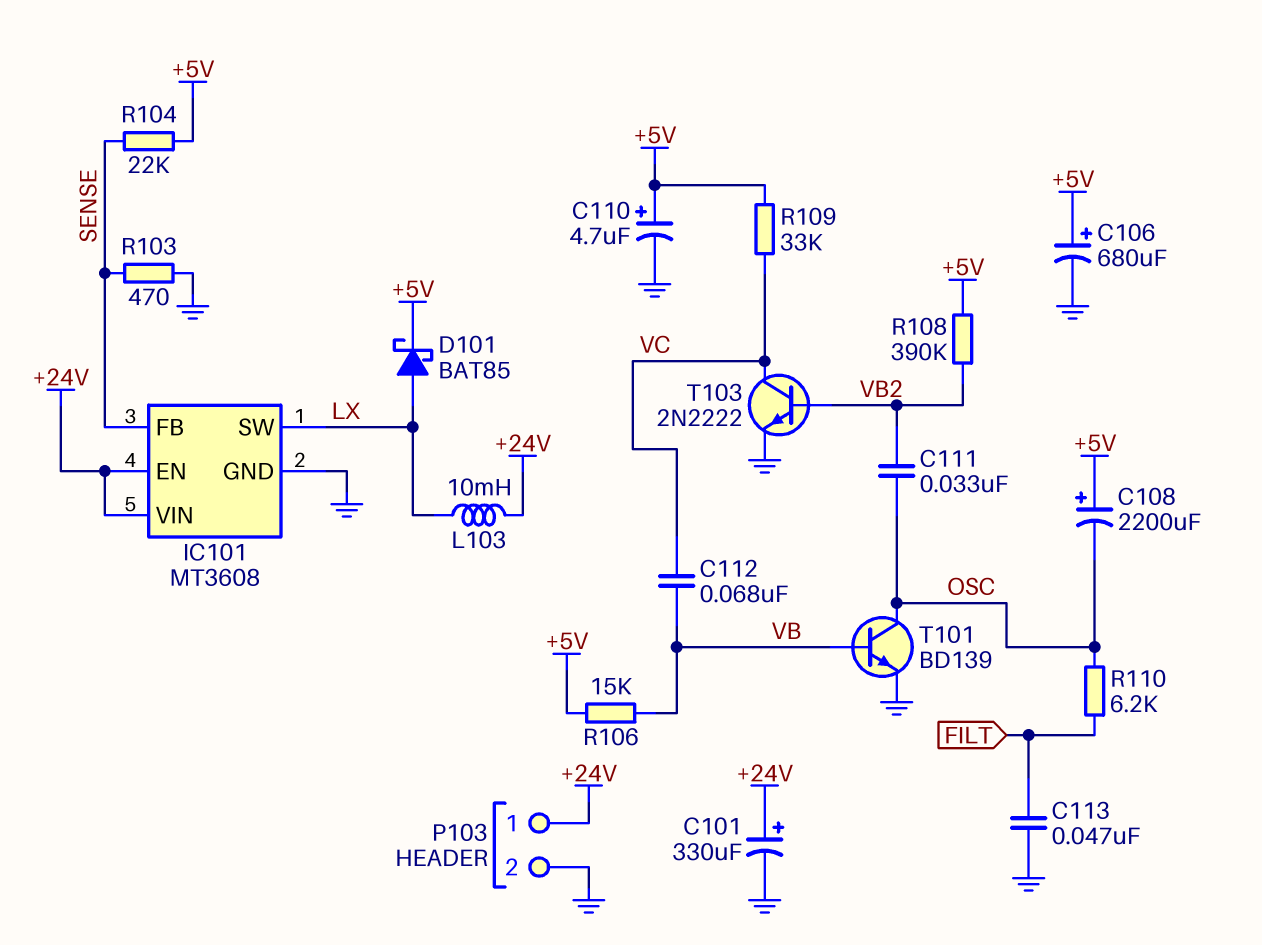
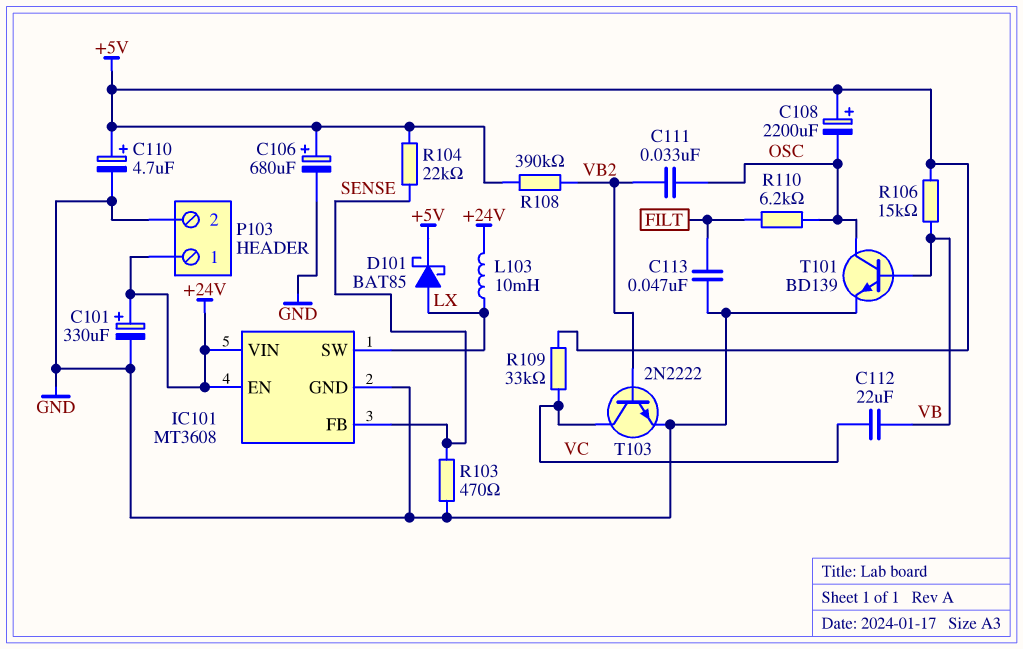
C112: 68nF (VB, VC) -> 22uF (VB, VC)

